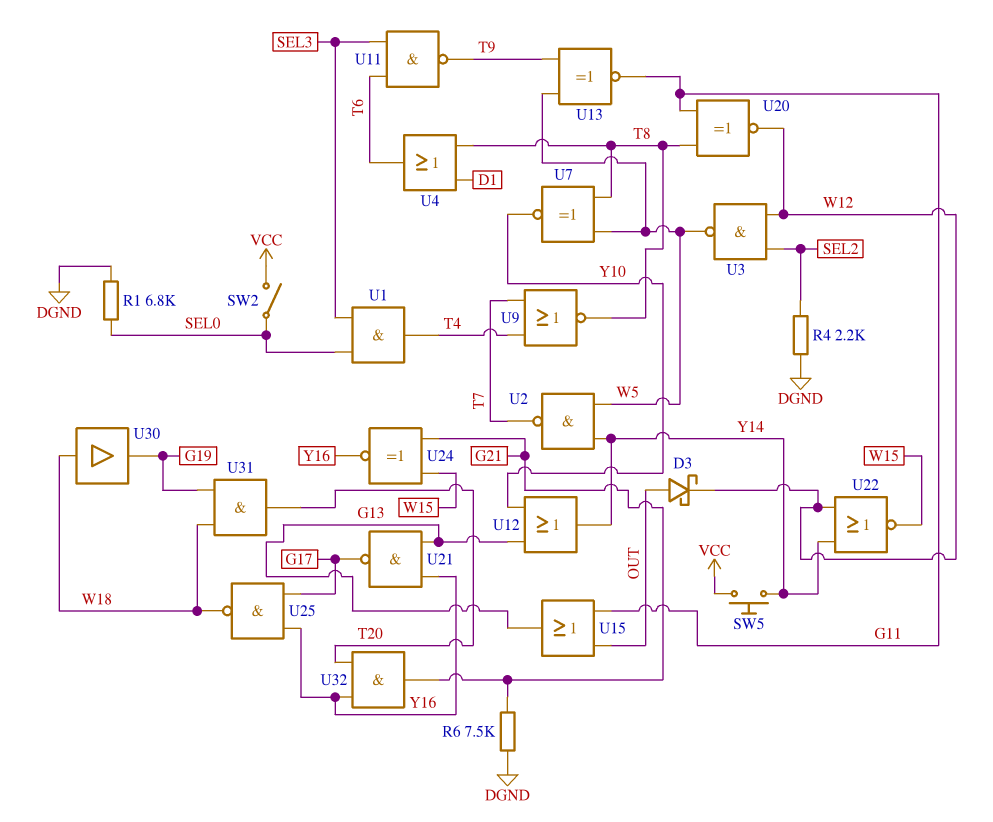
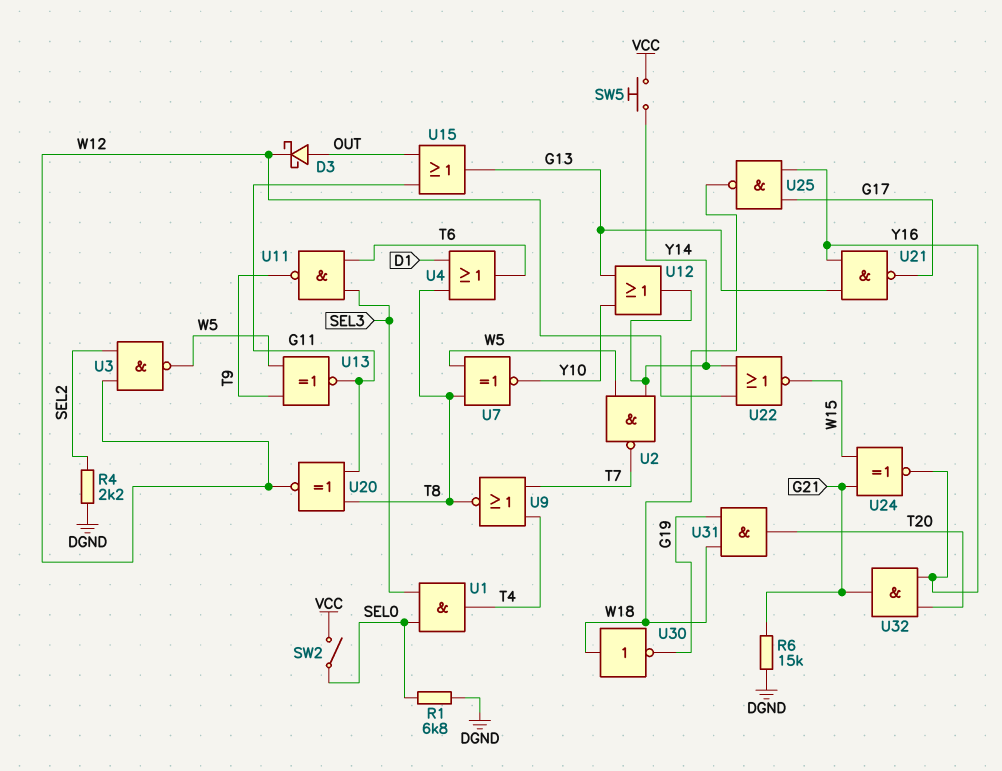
R6: 7.5k (DGND, G21) -> 15k (DGND, G21)
U30: buffer (in W18, out G19) -> NOT (in W18, out G19)

